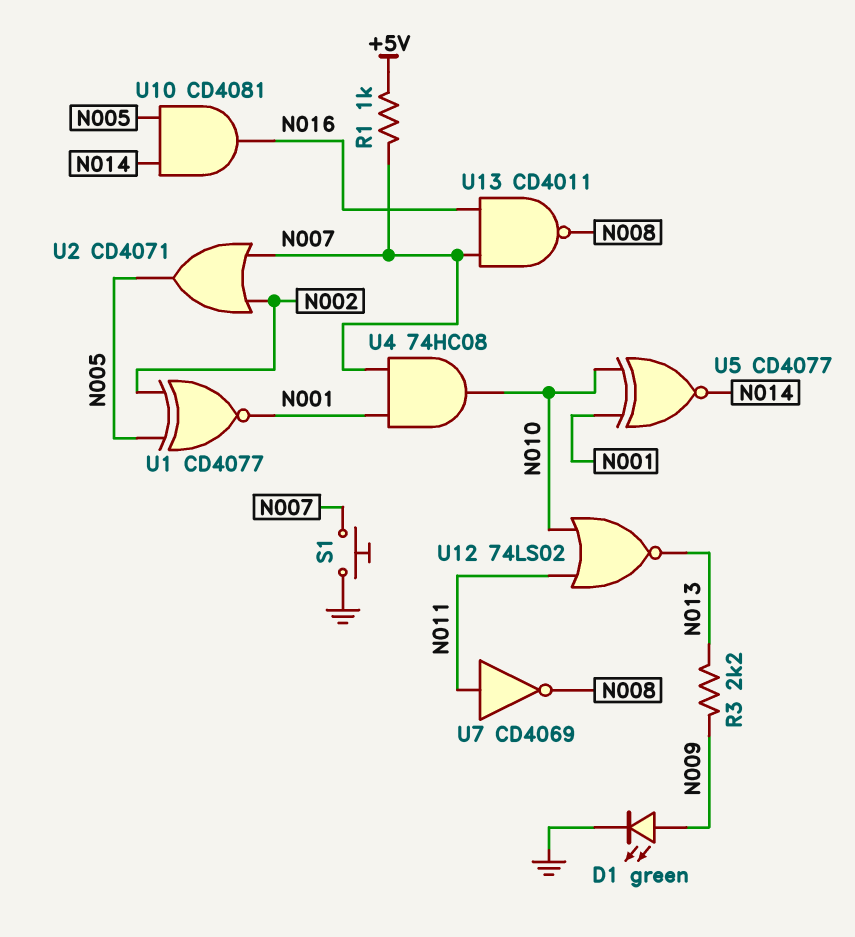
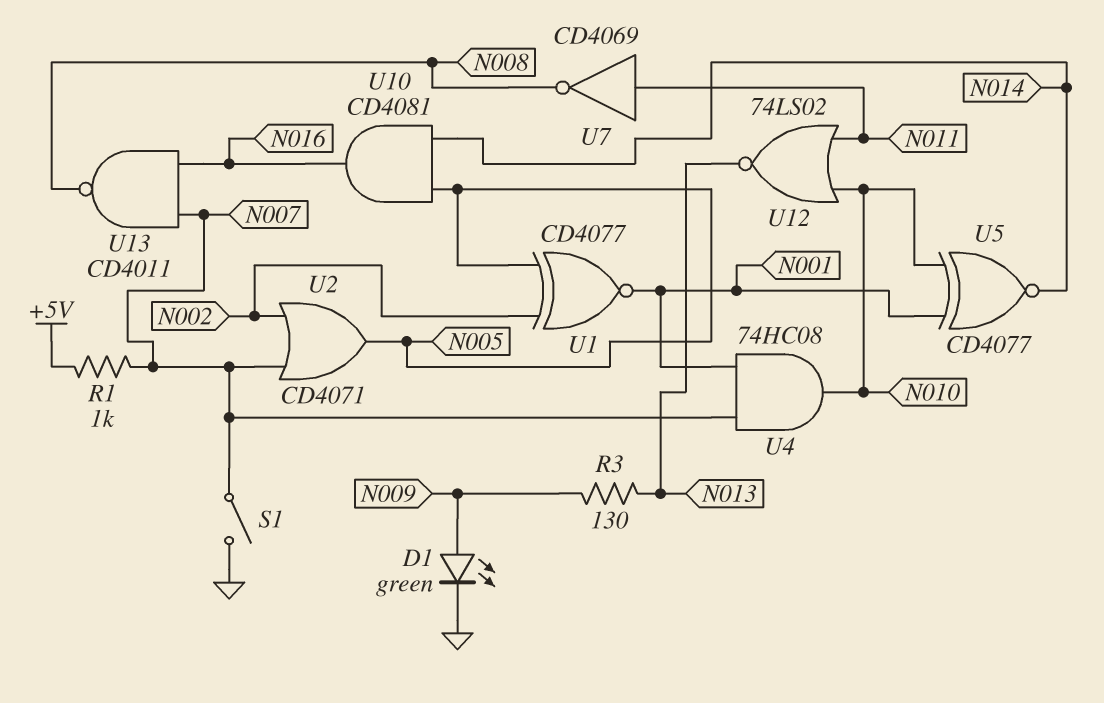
R3: 2.2k (N009, N013) -> 130 (N009, N013)
S1: button (GND, N007) -> switch (GND, N007)

